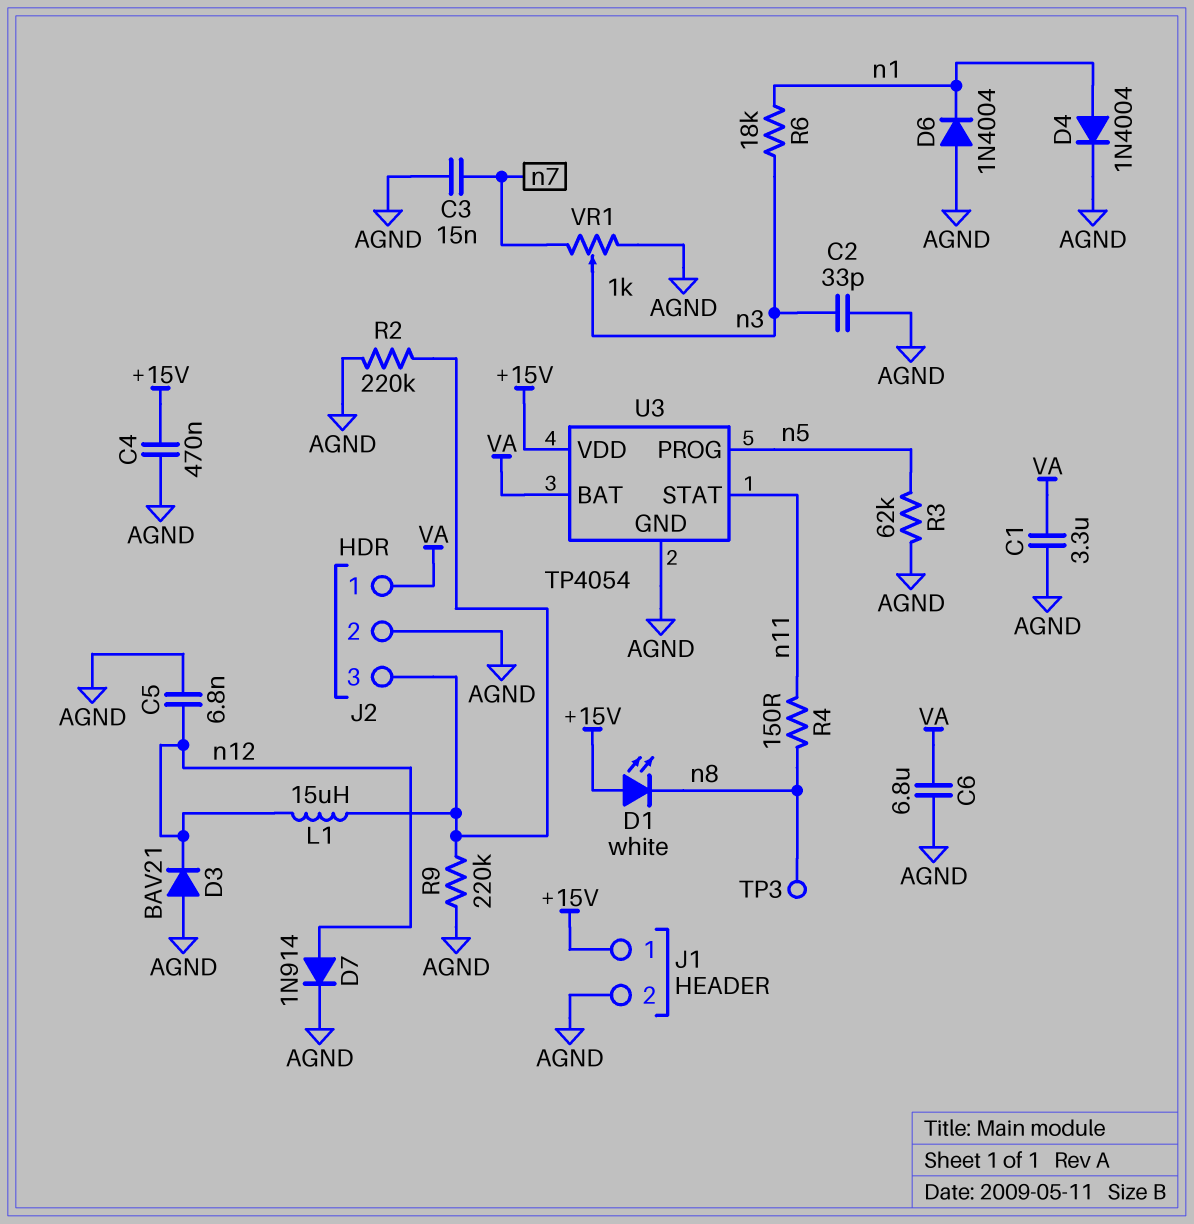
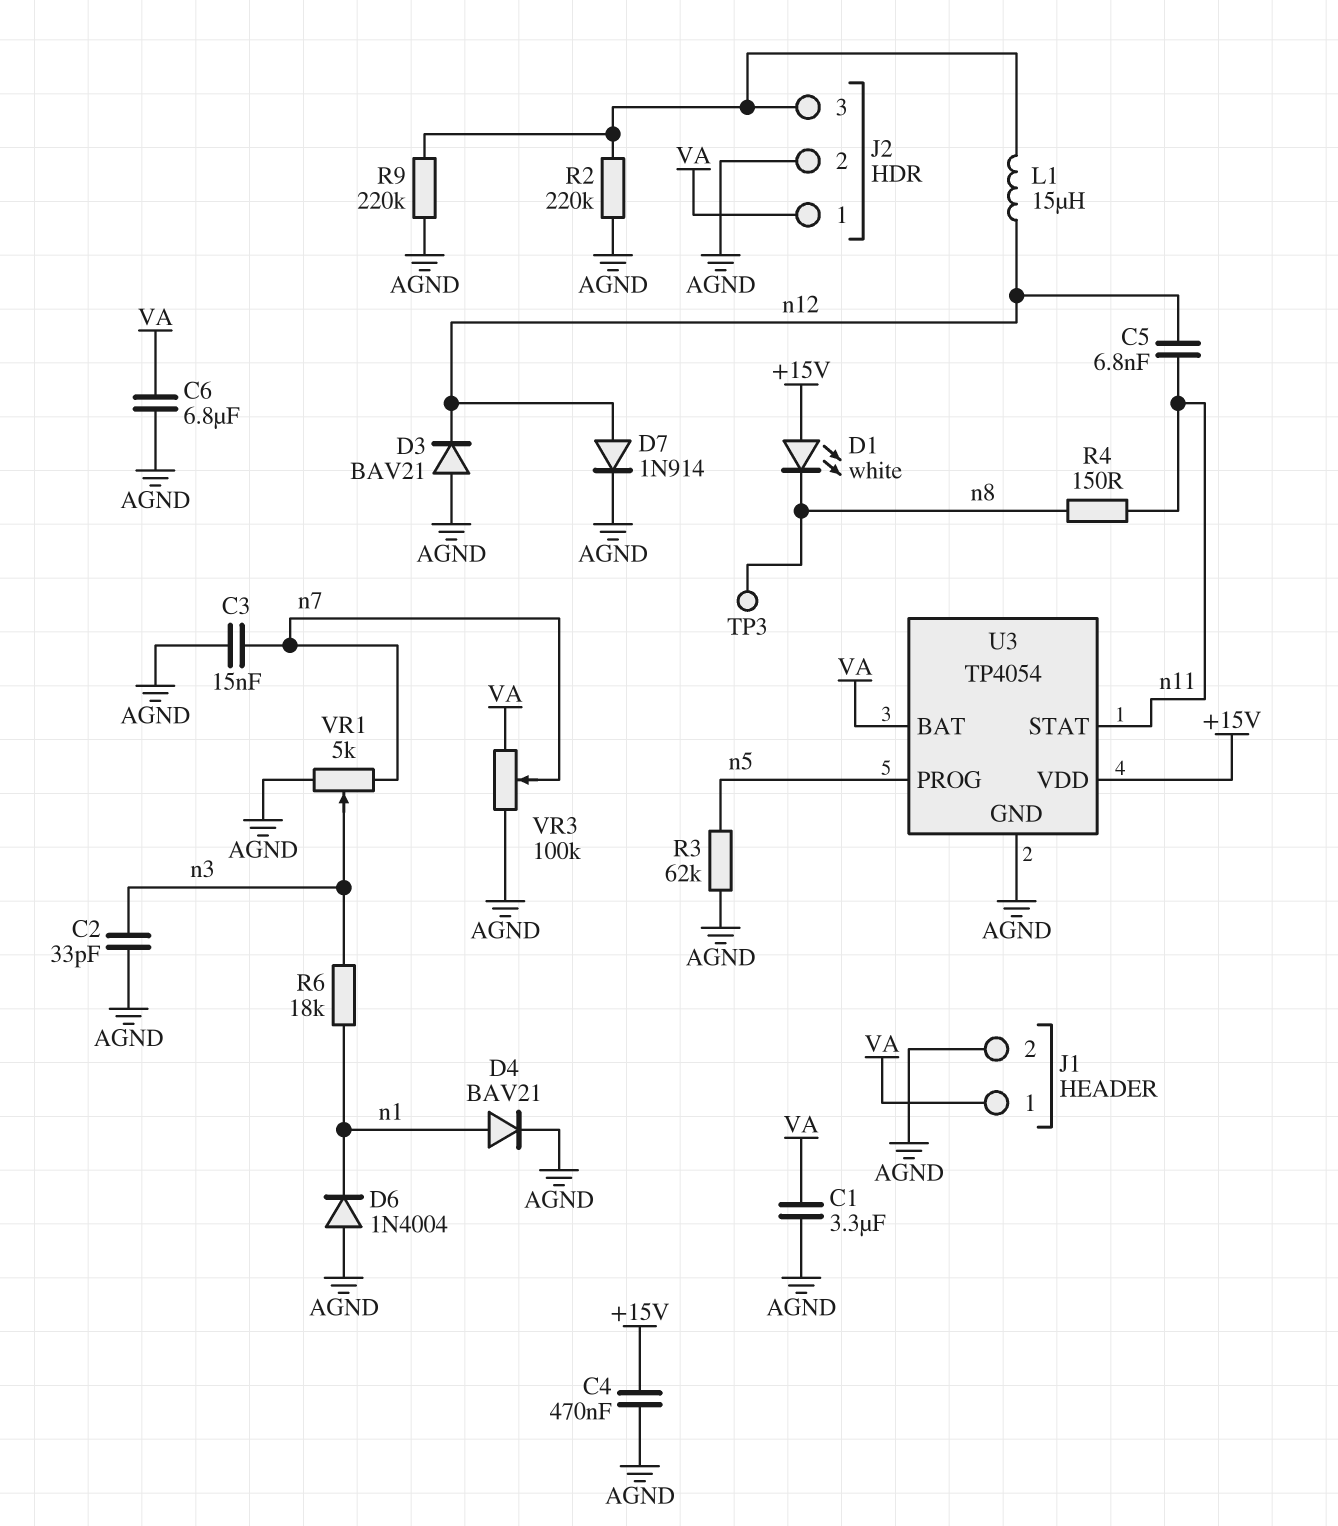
C5: 6.8nF (AGND, n12) -> 6.8nF (n11, n12)
D4: diode 1N4004 (A n1, K AGND) -> diode BAV21 (A n1, K AGND)
J1 pin 1: +15V -> VA
VR1: 1k (AGND, n7, wiper n3) -> 5k (AGND, n7, wiper n3)
VR3: none -> 100k (AGND, VA, wiper n7)

